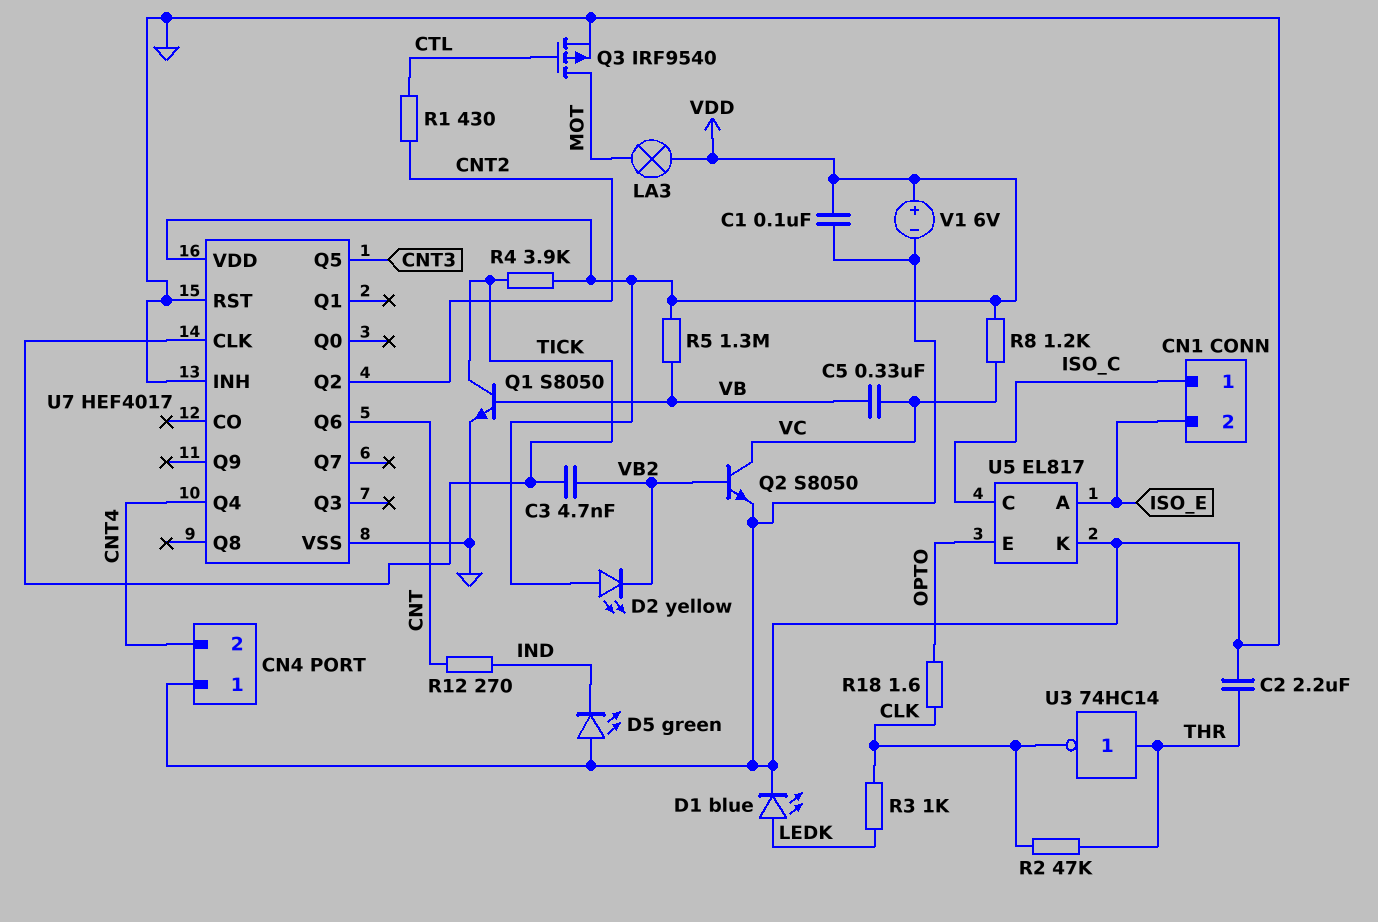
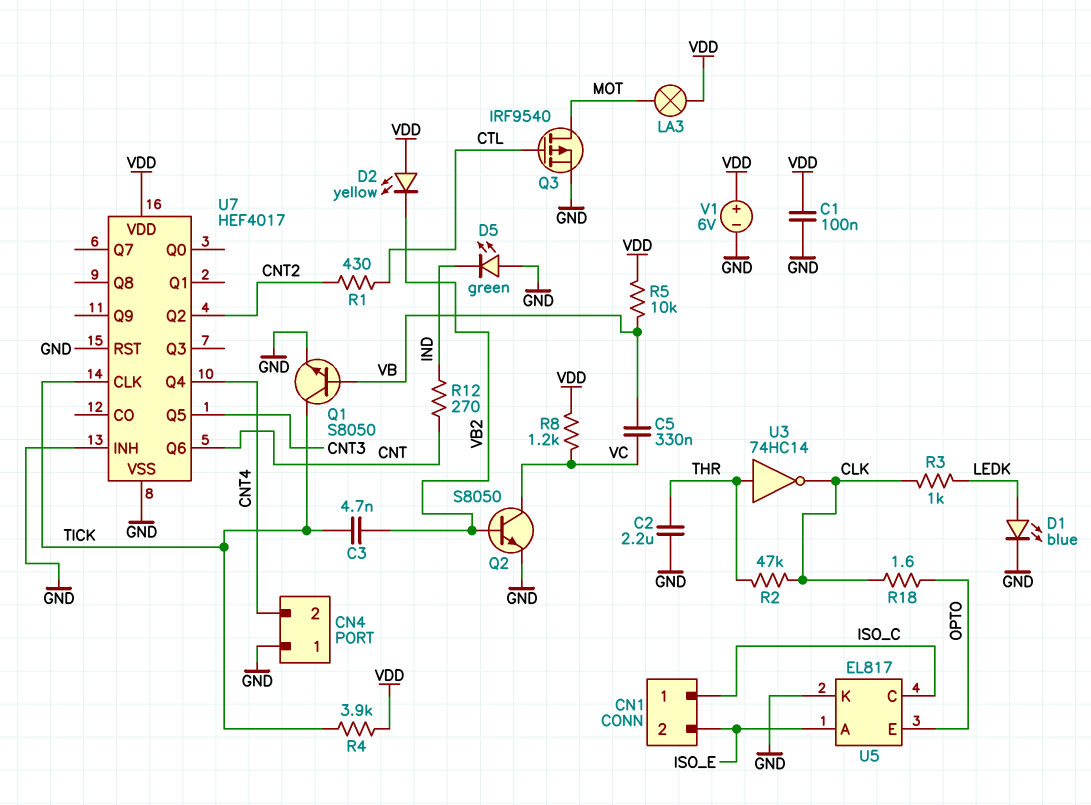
R5: 1.3M (VB, VDD) -> 10k (VB, VDD)

